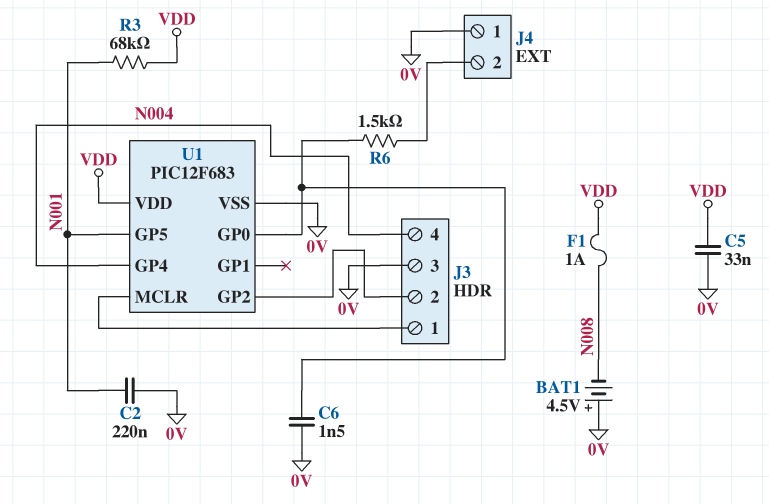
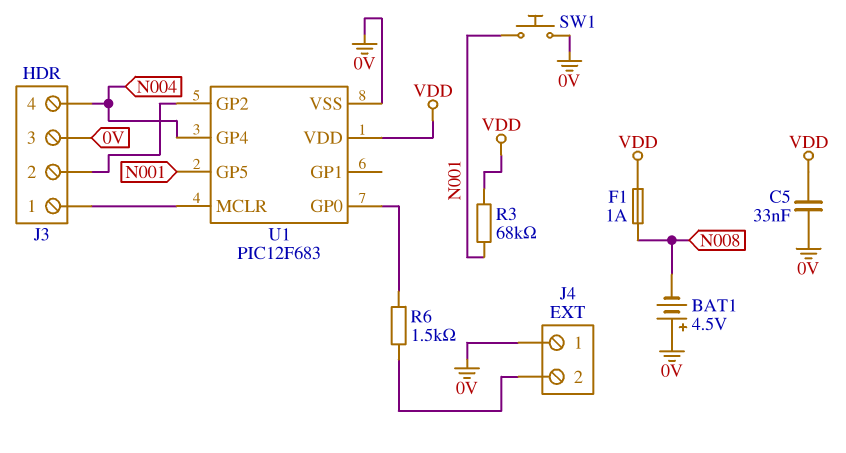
C2: 220nF (0V, N001) -> none
C6: 1.5nF (0V, U1/GP0) -> none
SW1: none -> button (0V, N001)

